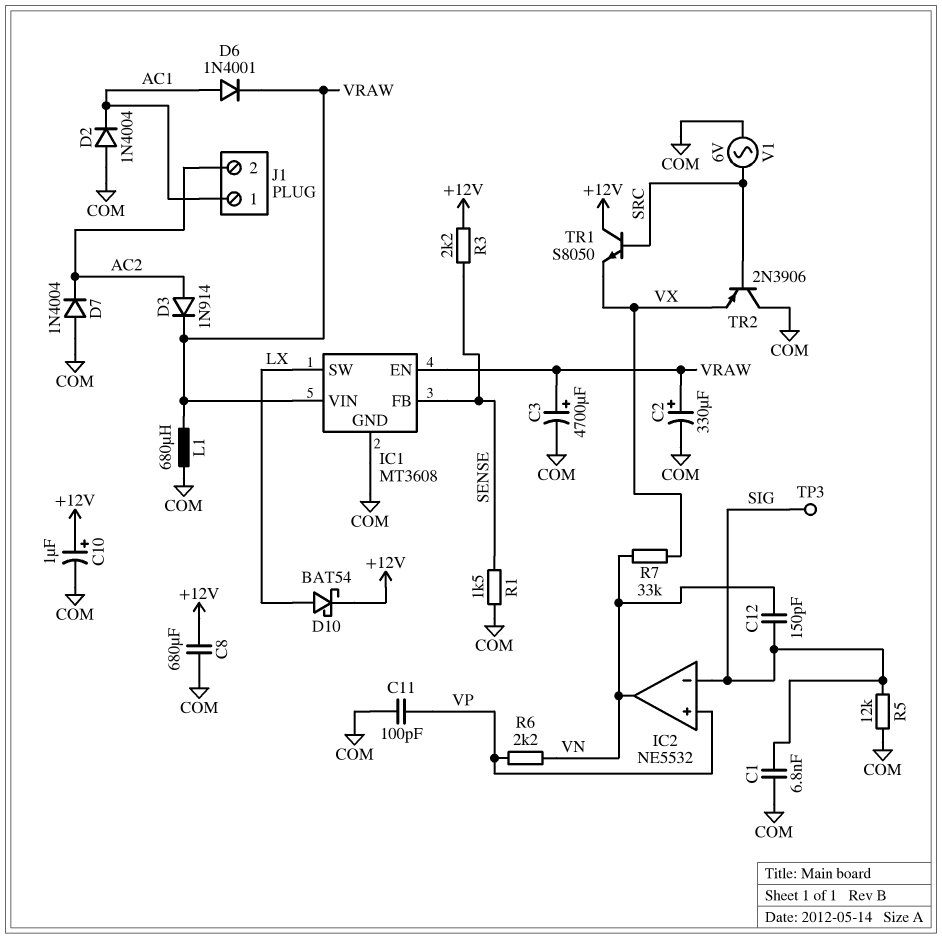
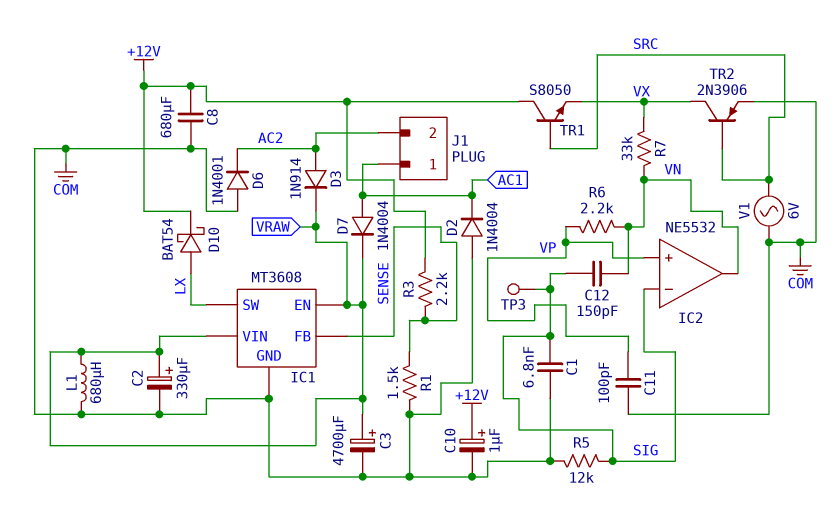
D6: diode 1N4001 (A AC1, K VRAW) -> diode 1N4001 (A COM, K AC2)
D7: diode 1N4004 (A COM, K AC2) -> diode 1N4004 (A AC1, K VRAW)
TR2: PNP 2N3906 (B SRC, C COM, E VX) -> PNP 2N3906 (B SRC, C VX, E COM)

